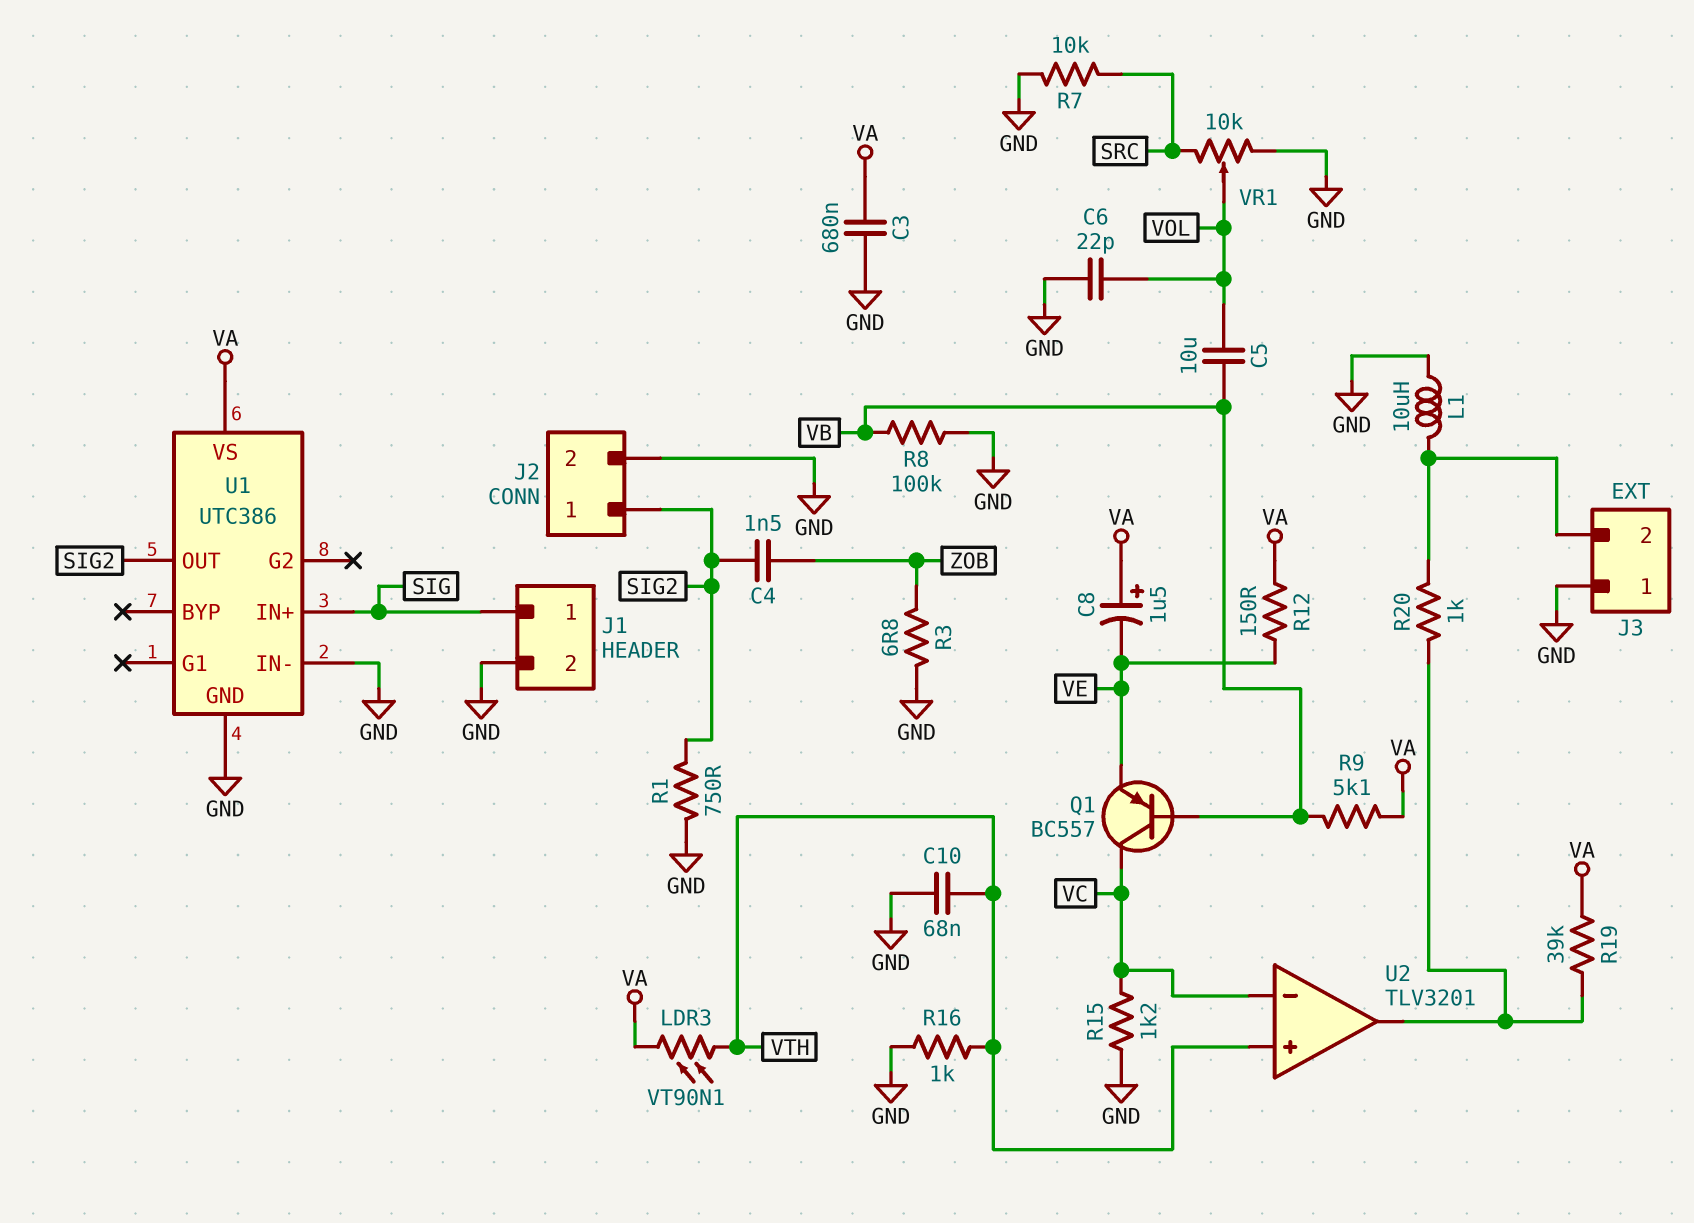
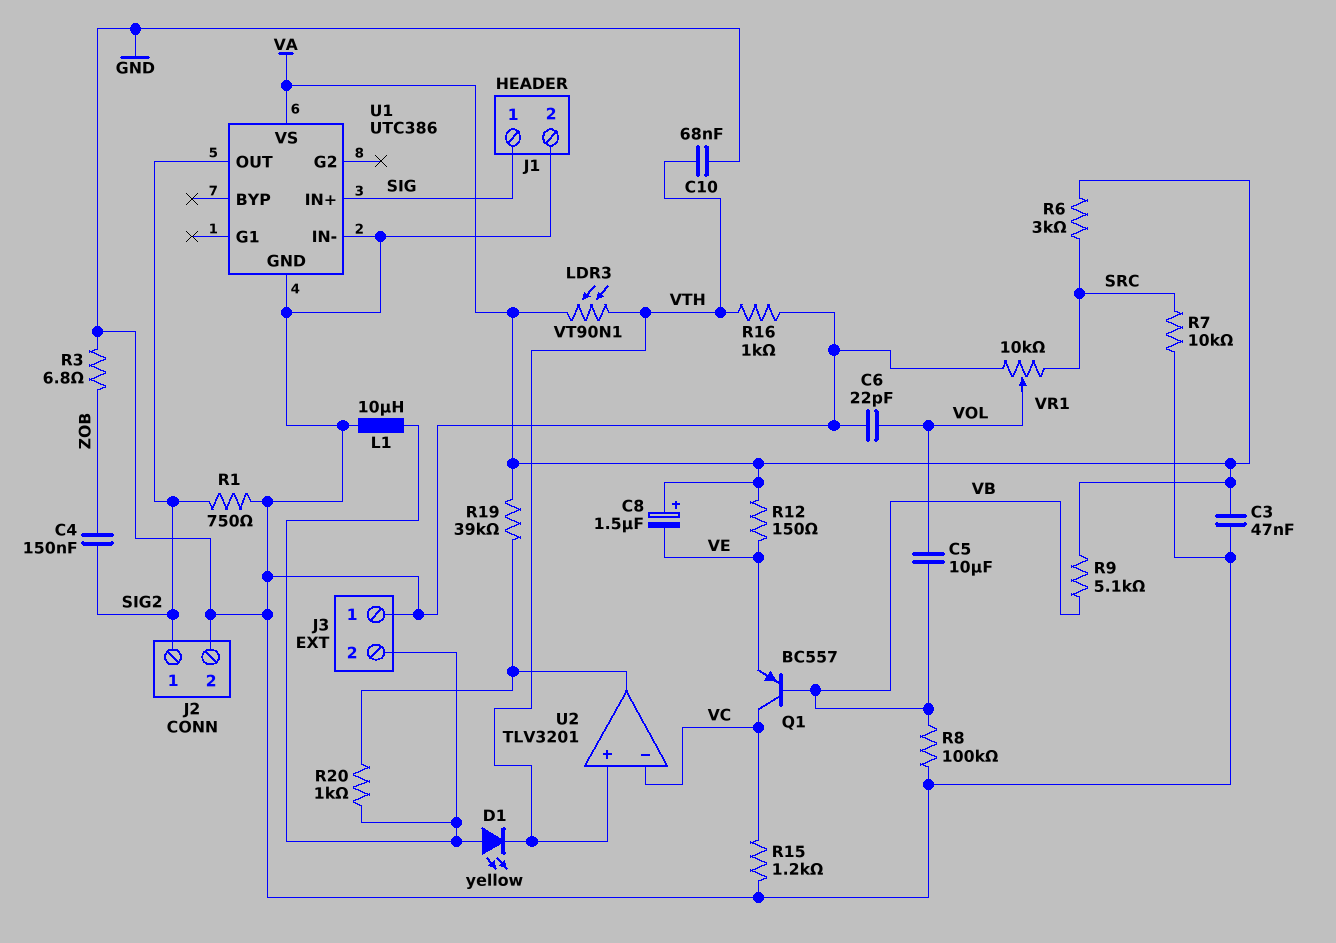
C3: 680nF (GND, VA) -> 47nF (GND, VA)
C4: 1.5nF (SIG2, ZOB) -> 150nF (SIG2, ZOB)
D1: none -> LED yellow (A J3/2, K VTH)
R6: none -> 3k (SRC, VA)

